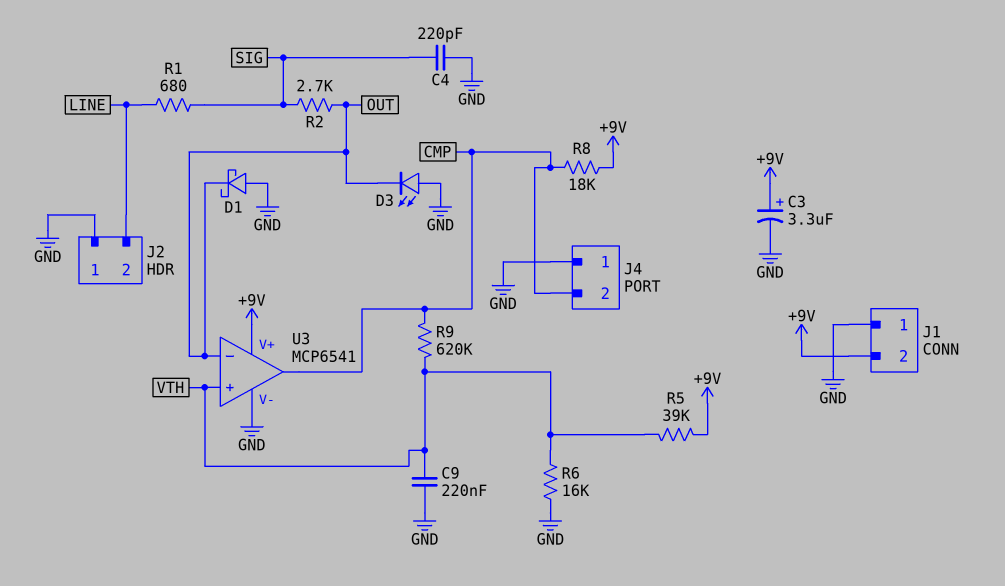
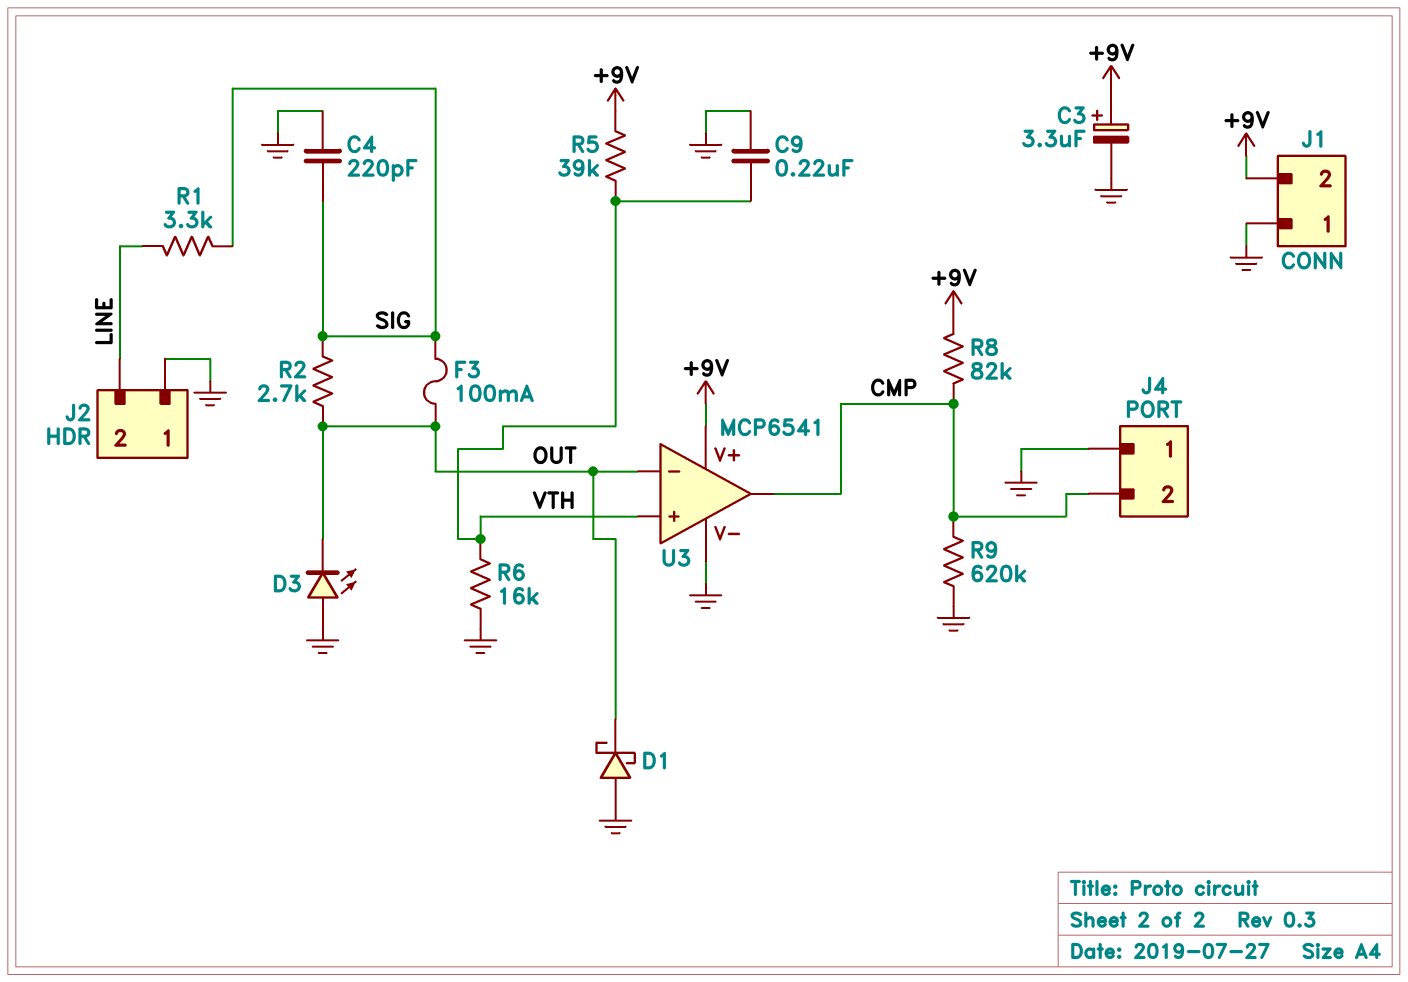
F3: none -> 100mA (OUT, SIG)
R1: 680 (LINE, SIG) -> 3.3k (LINE, SIG)
R8: 18k (+9V, CMP) -> 82k (+9V, CMP)
R9: 620k (CMP, VTH) -> 620k (CMP, GND)

